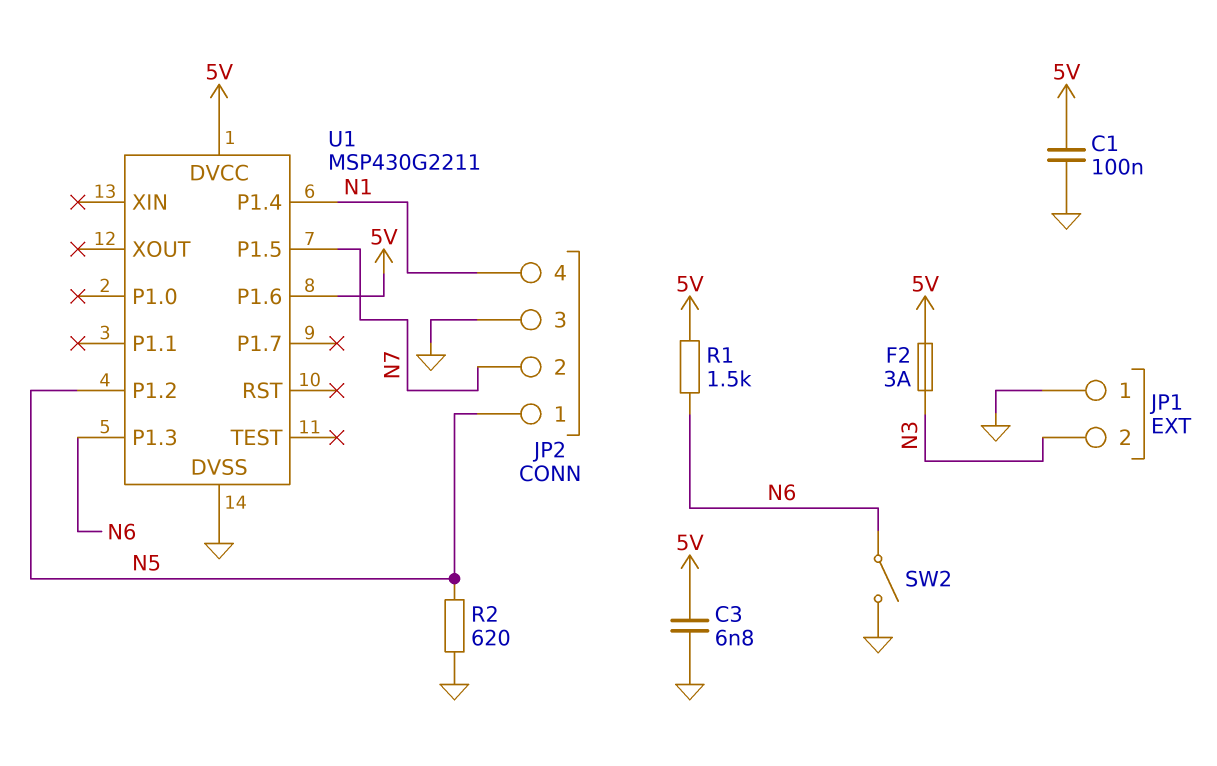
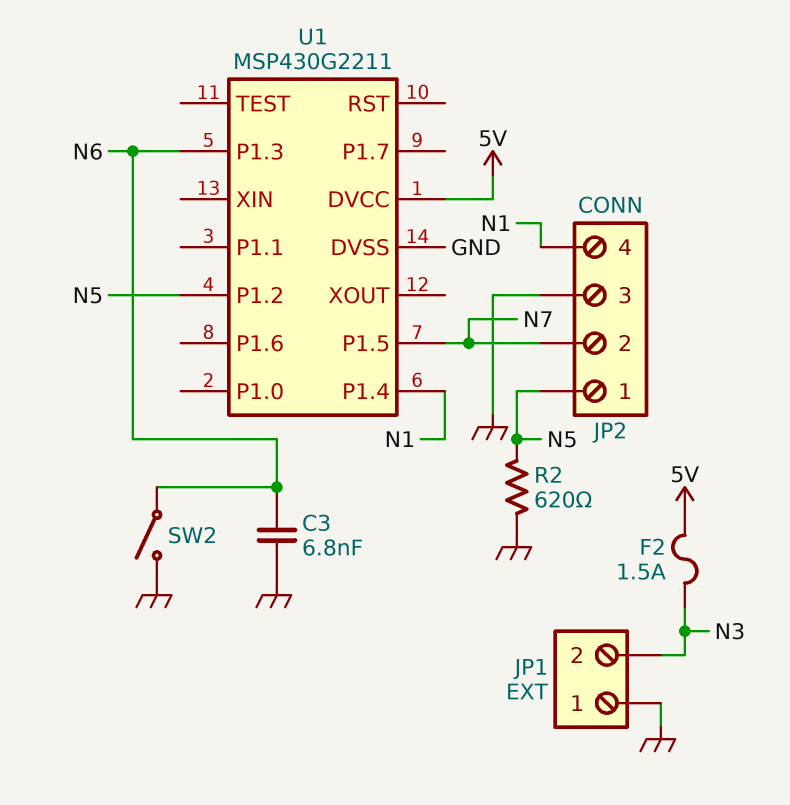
C1: 100nF (5V, GND) -> none
C3: 6.8nF (5V, GND) -> 6.8nF (GND, N6)
F2: 3A (5V, N3) -> 1.5A (5V, N3)
R1: 1.5k (5V, N6) -> none
U1 pin P1.6: 5V -> none

